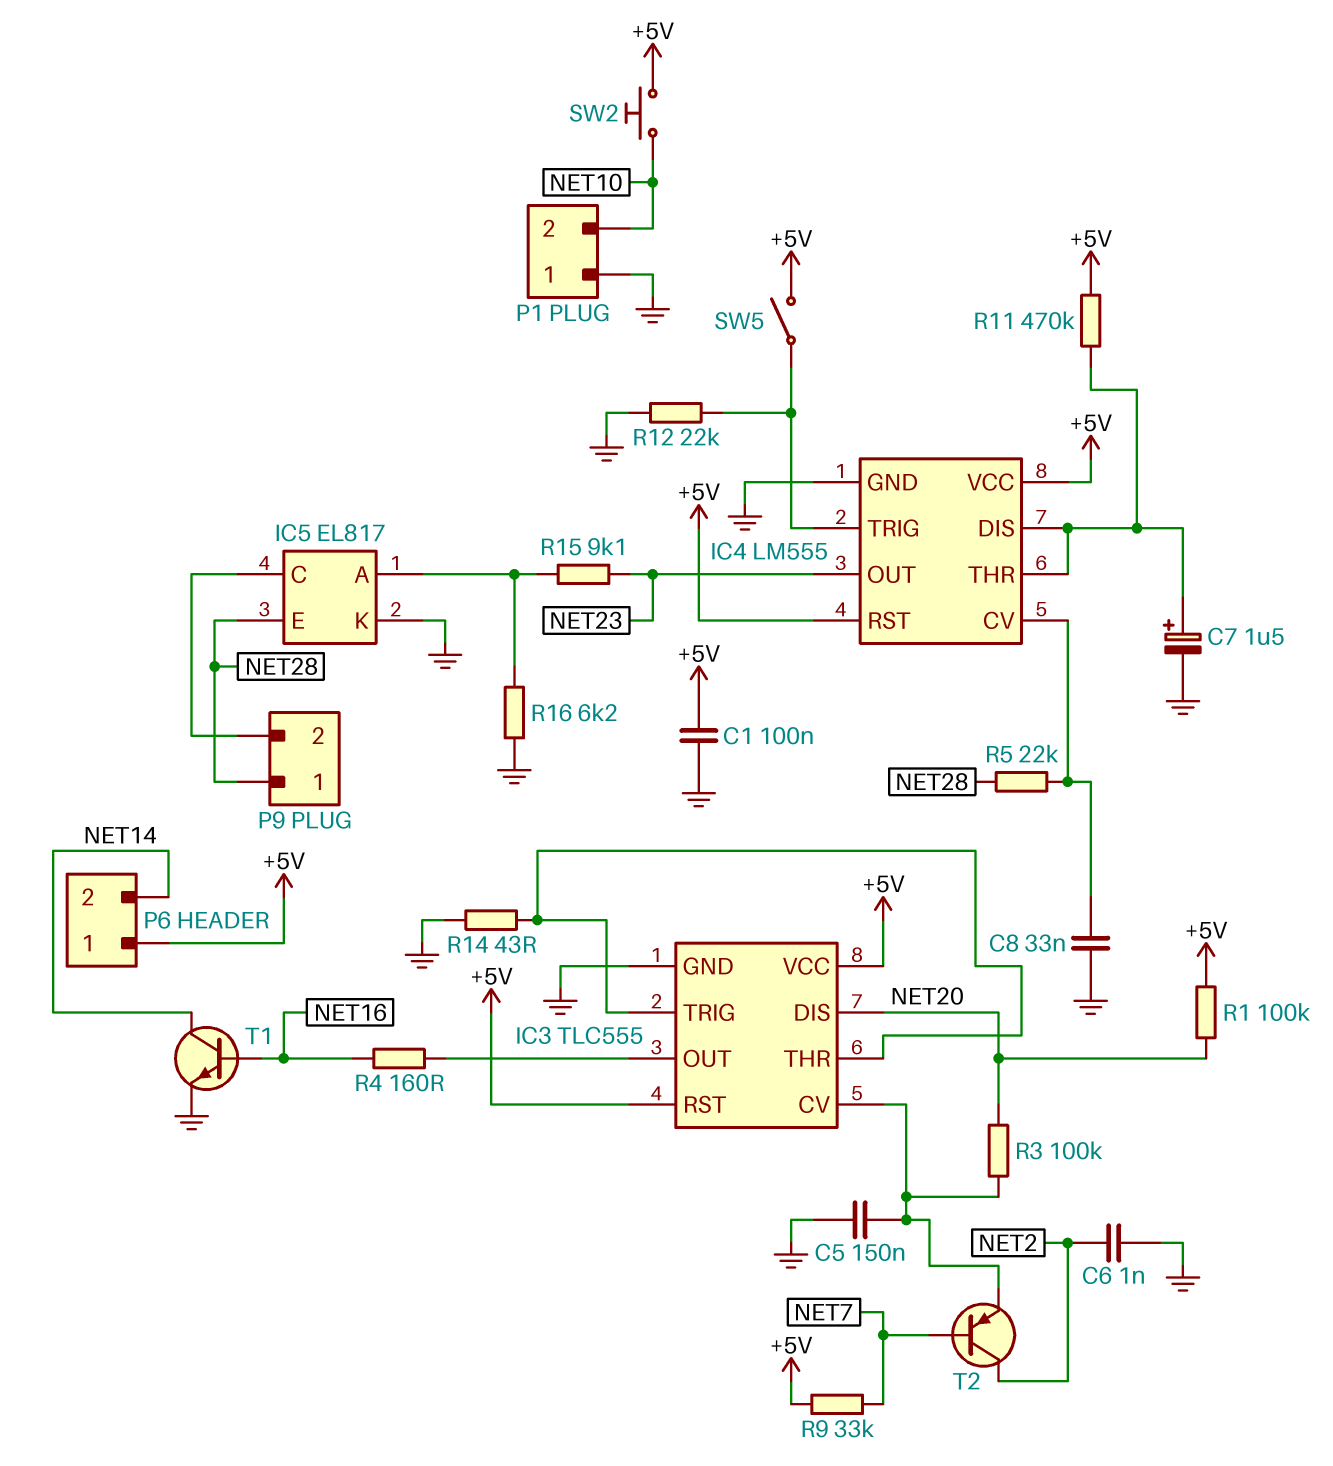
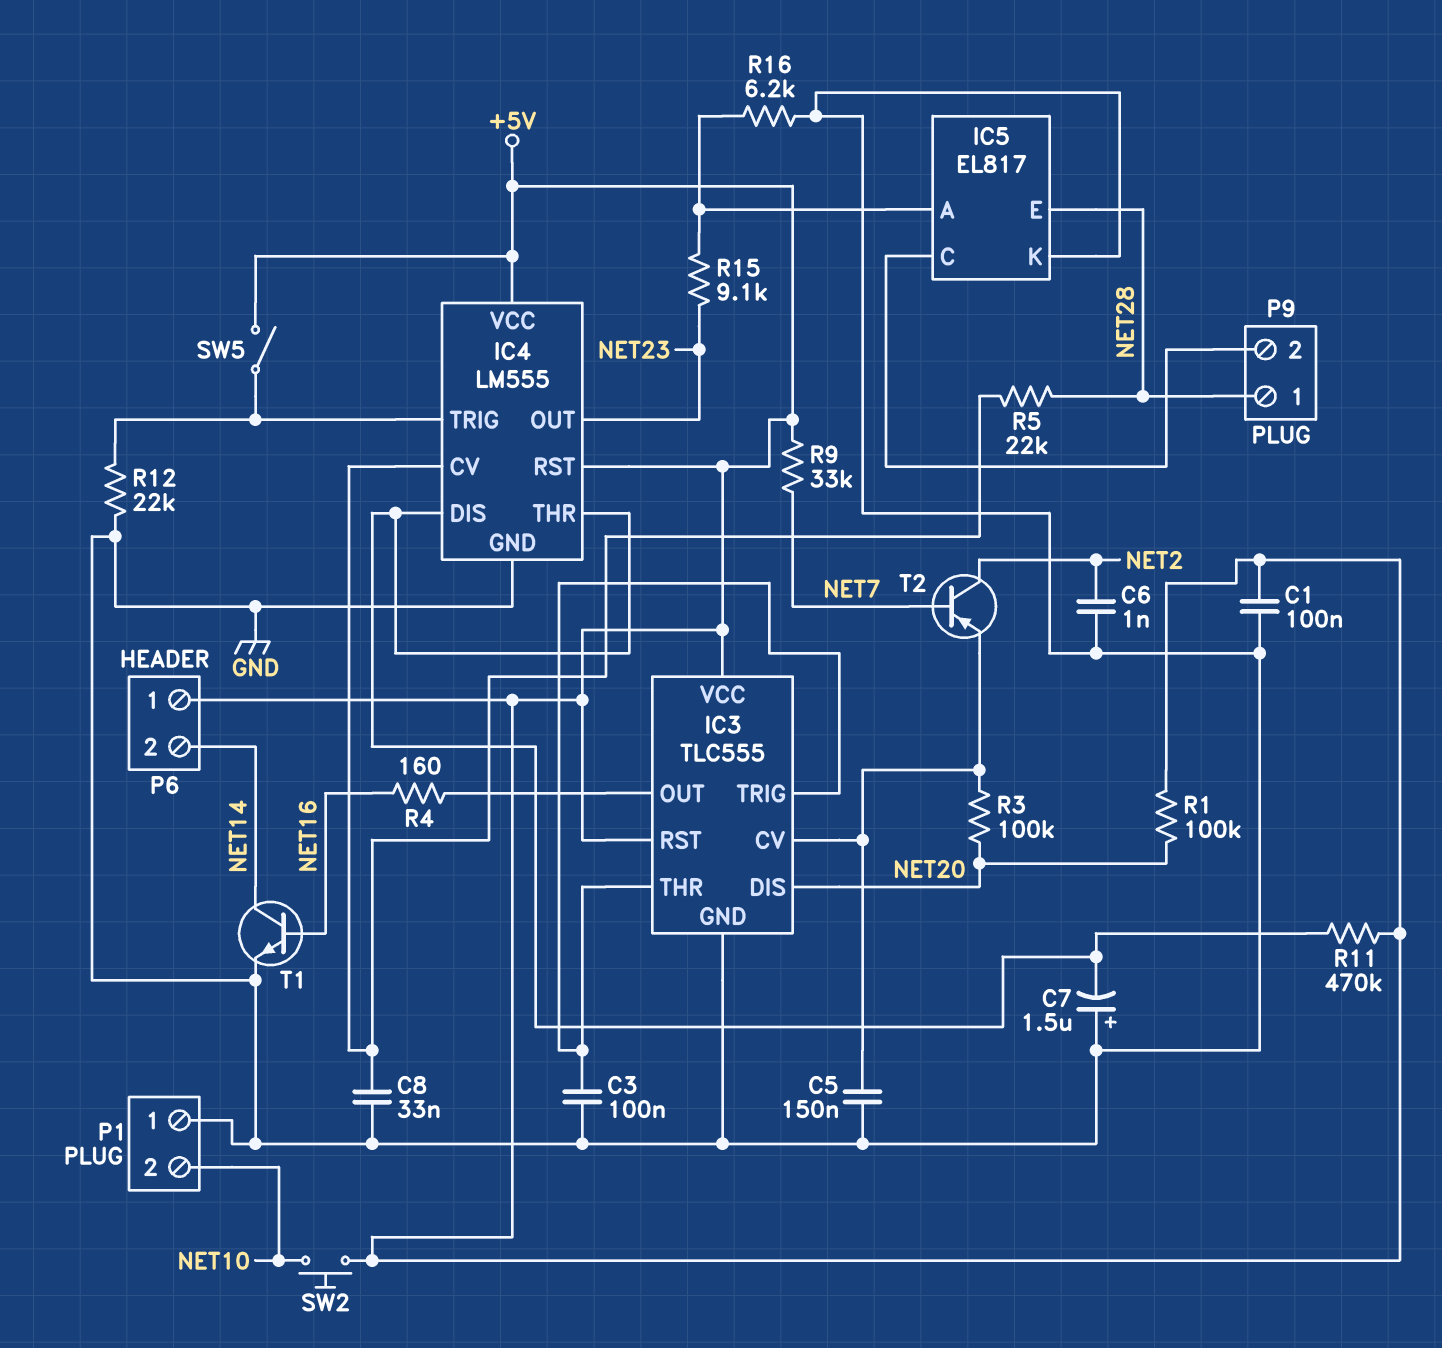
C3: none -> 100nF (GND, IC3/THR)
C7: 1.5uF (plus IC4/DIS, minus GND) -> 1.5uF (plus GND, minus IC4/DIS)
R14: 43 (GND, IC3/THR) -> none

